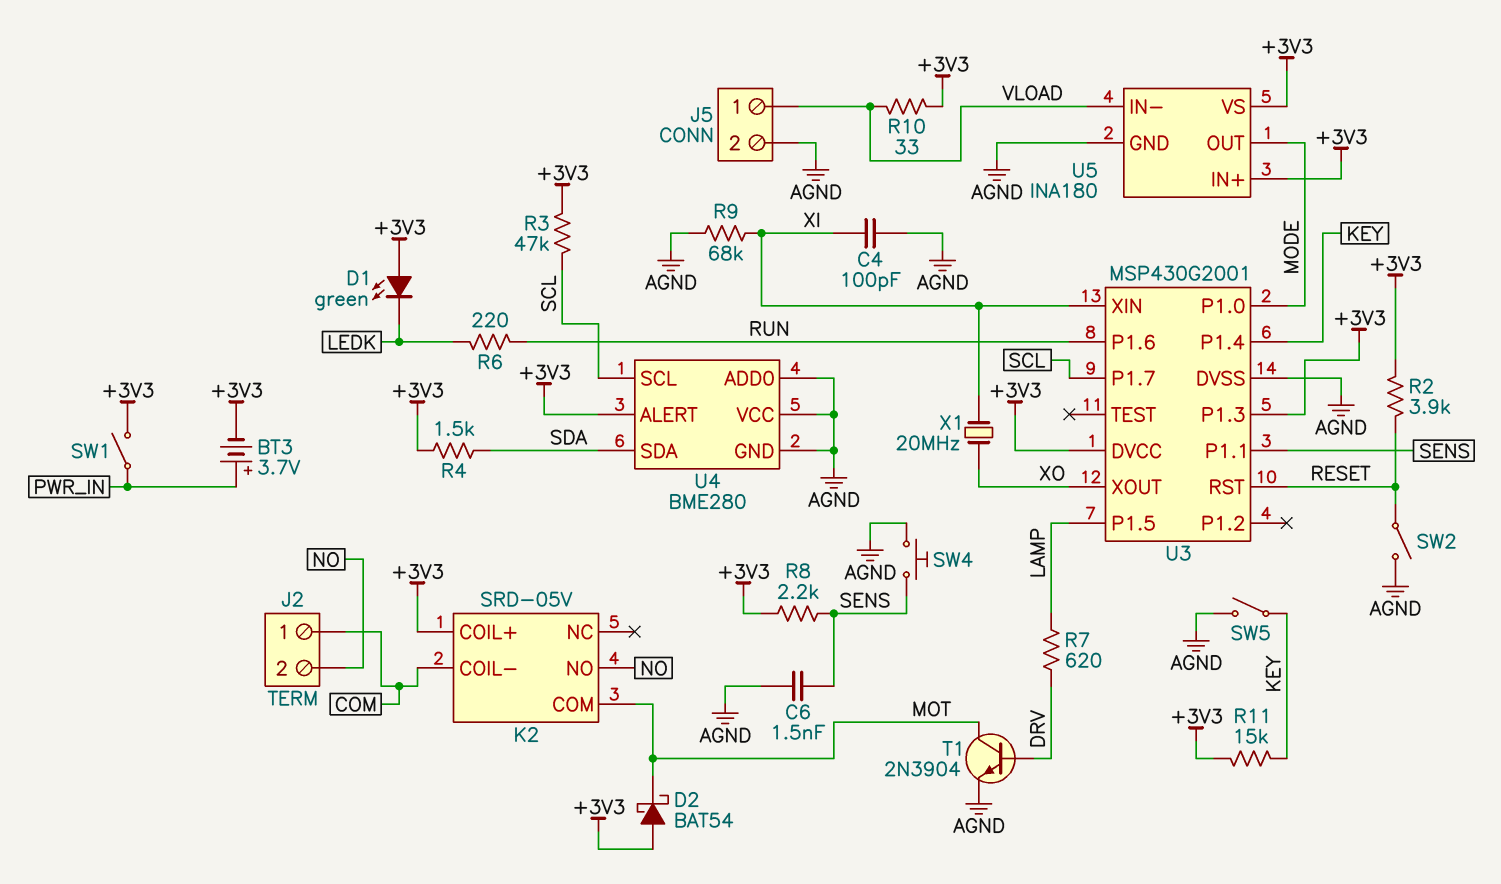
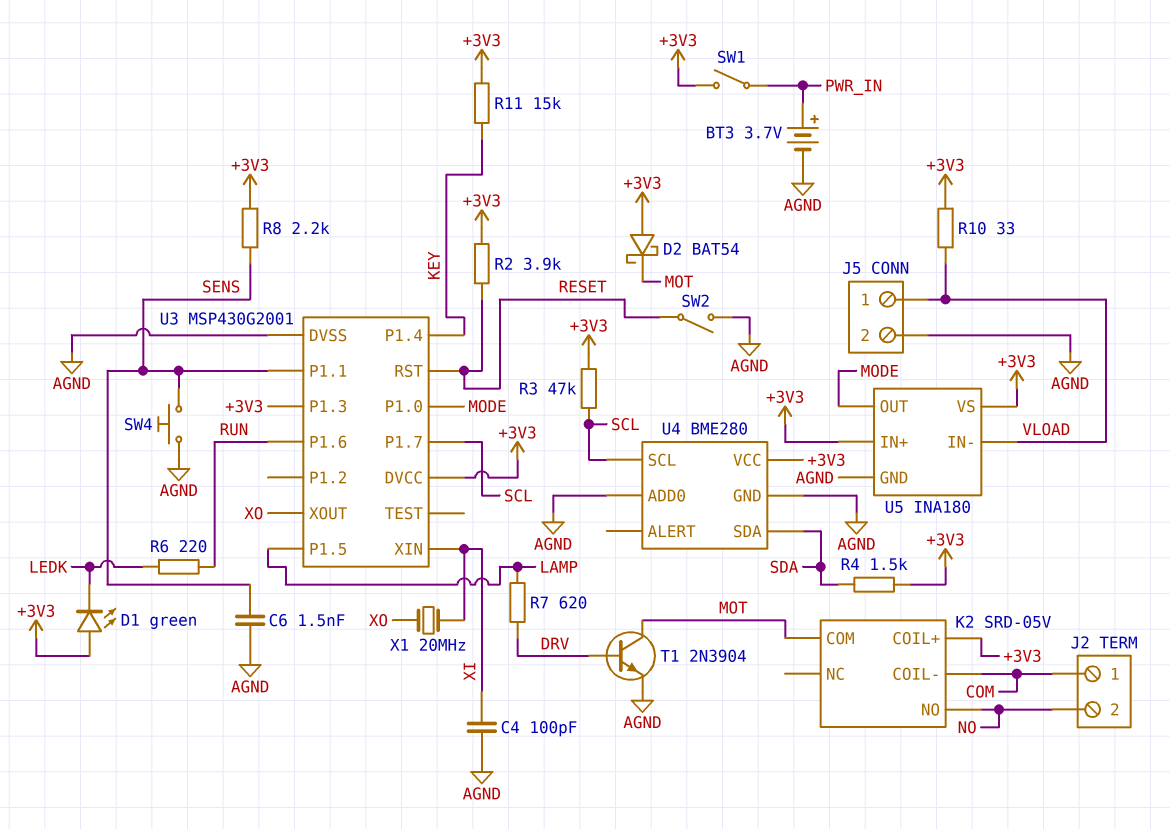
BT3: 3.7V (plus PWR_IN, minus +3V3) -> 3.7V (plus PWR_IN, minus AGND)
R9: 68k (AGND, XI) -> none
SW5: switch (AGND, KEY) -> none
U4 pin ALERT: +3V3 -> none
U4 pin VCC: AGND -> +3V3

